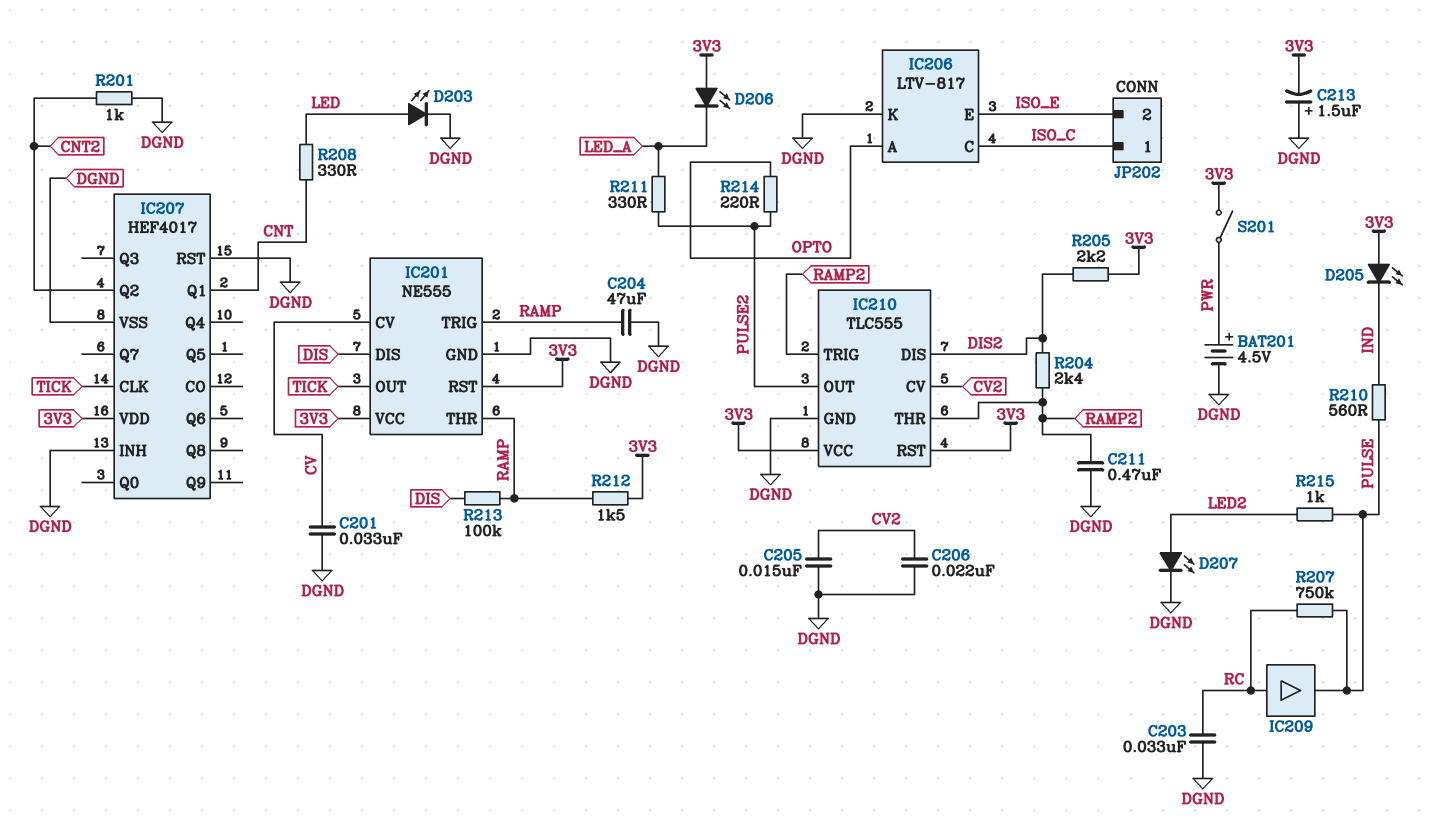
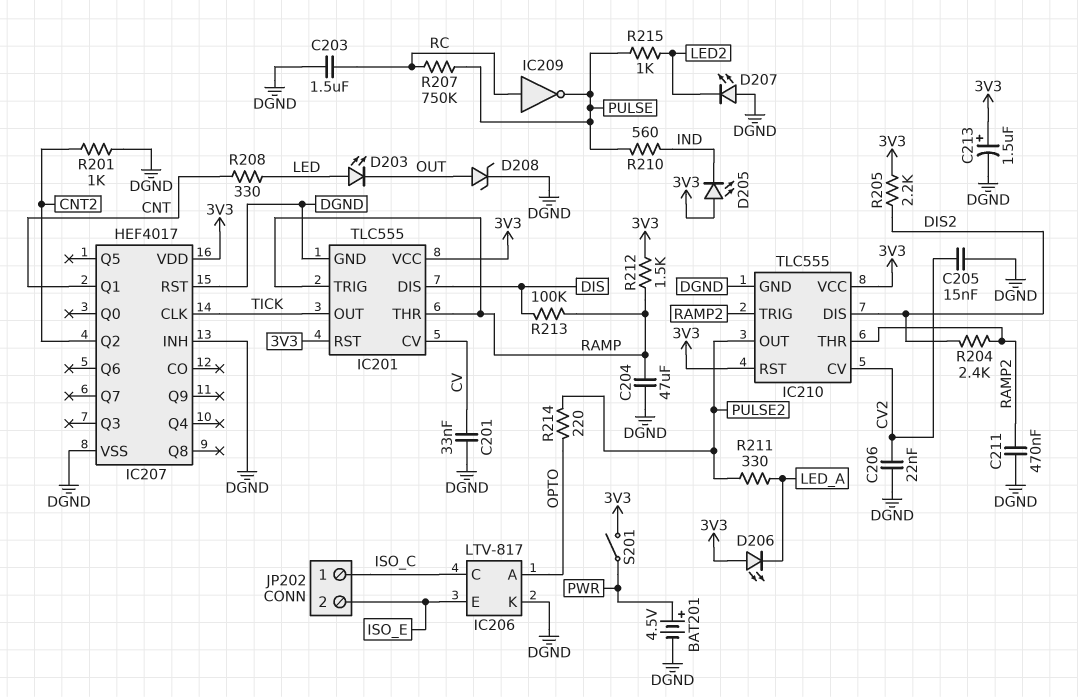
C203: 33nF (DGND, RC) -> 1.5uF (DGND, RC)
C213: 1.5uF (plus DGND, minus 3V3) -> 1.5uF (plus 3V3, minus DGND)
D203: LED (A LED, K DGND) -> LED (A LED, K OUT)
D207: LED (A LED2, K DGND) -> LED (A DGND, K LED2)
D208: none -> zener (A OUT, K DGND)
IC201: NE555 -> TLC555
IC209: buffer (in RC, out PULSE) -> NOT (in RC, out PULSE)

